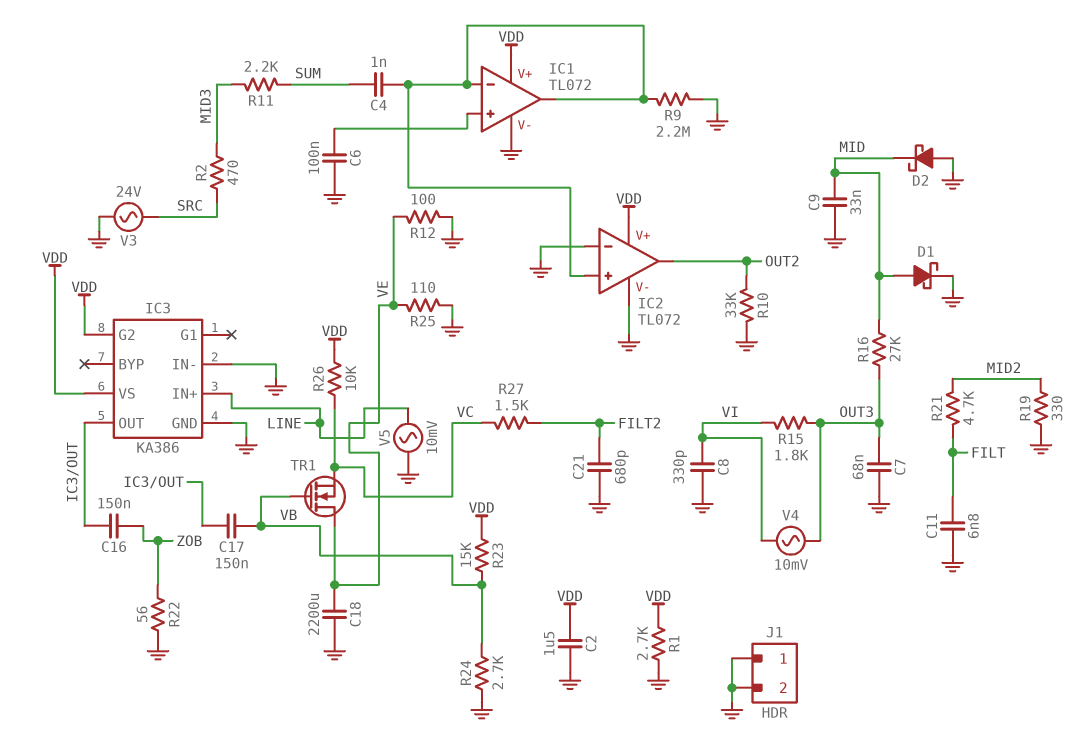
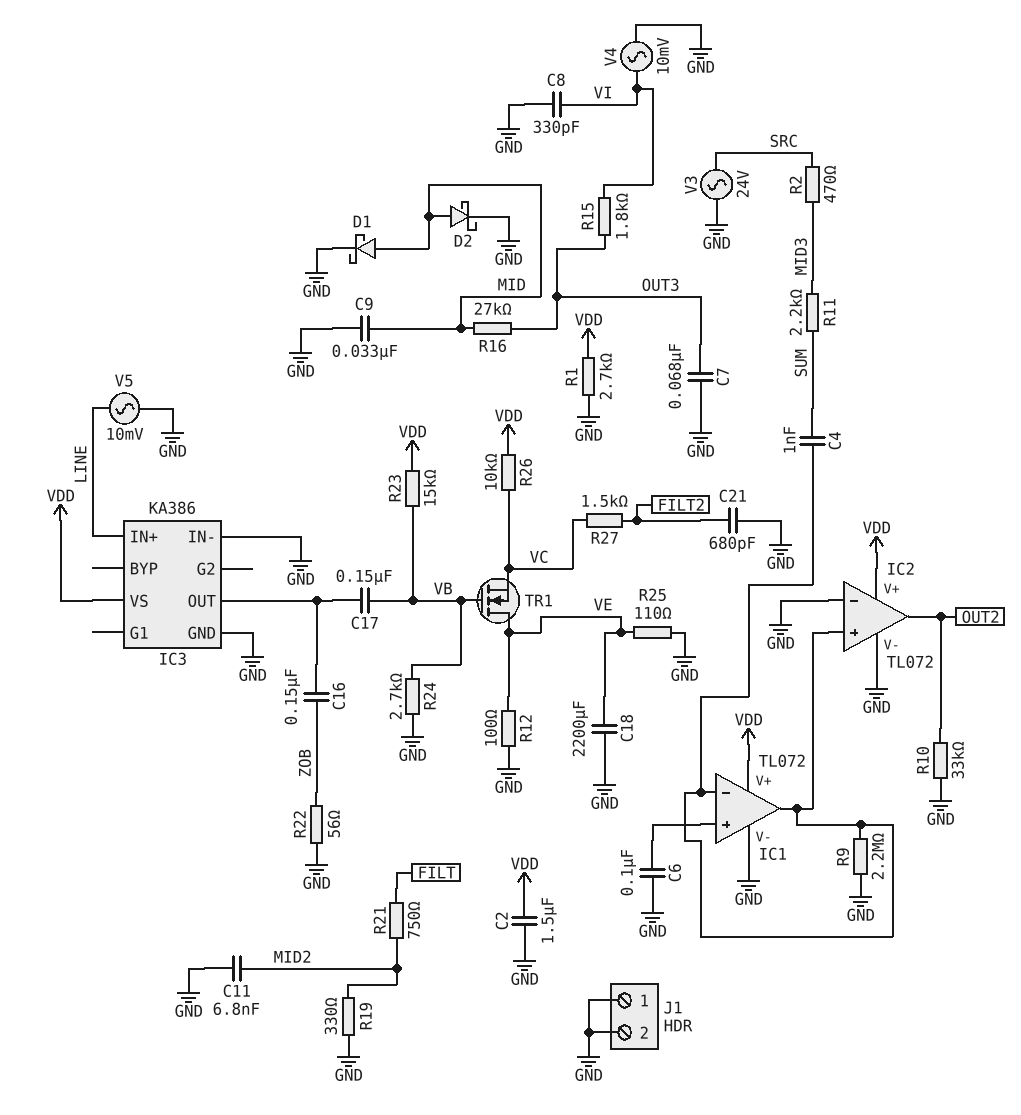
C11: 6.8nF (FILT, GND) -> 6.8nF (GND, MID2)
D2: schottky (A GND, K MID) -> schottky (A MID, K GND)
IC3 pin G2: VDD -> none
R21: 4.7k (FILT, MID2) -> 750 (FILT, MID2)
V4: AC 10mV (OUT3, VI) -> AC 10mV (GND, VI)

